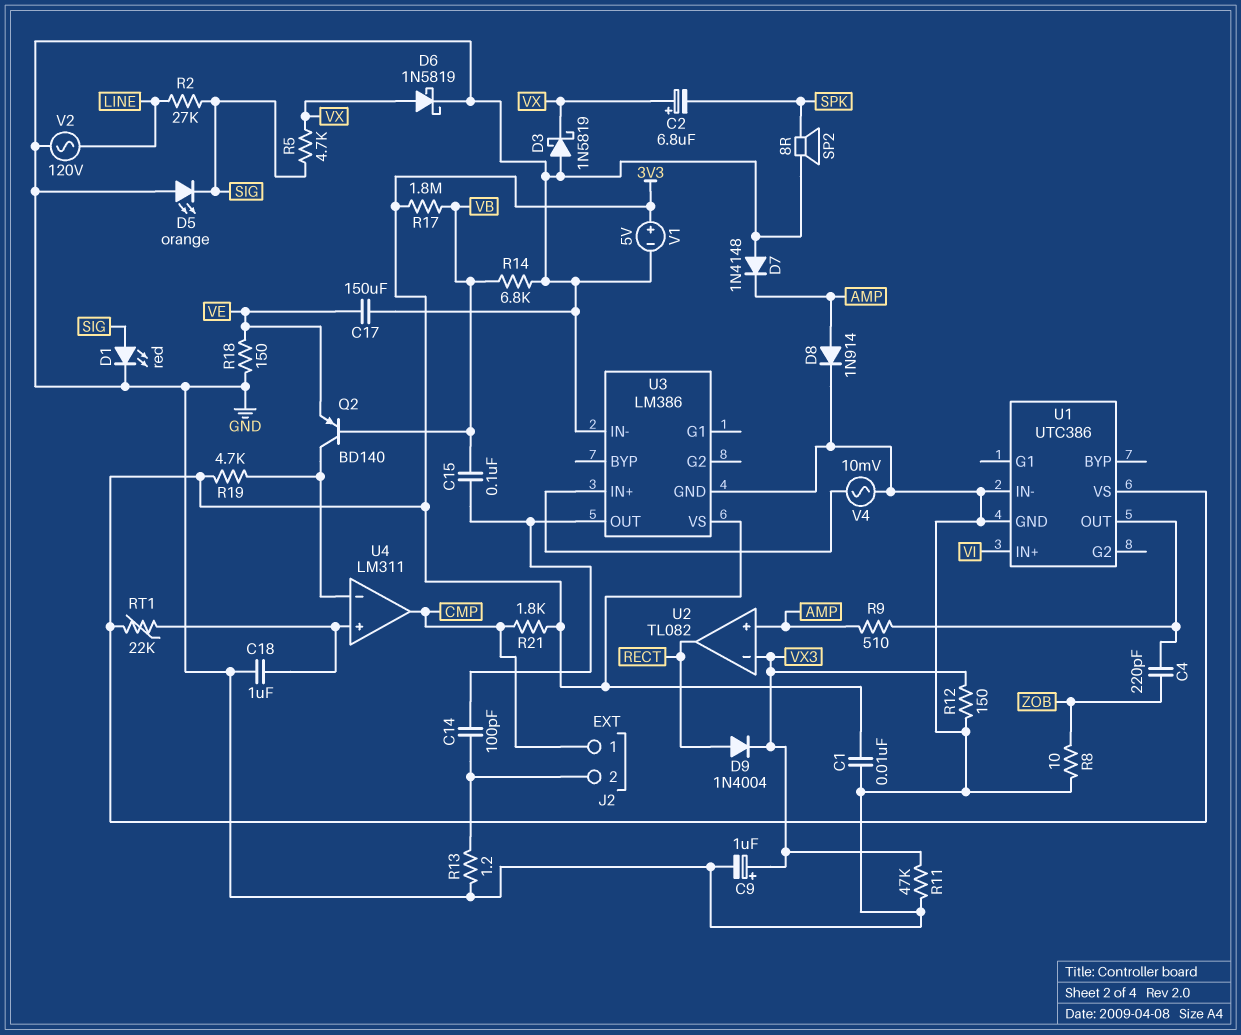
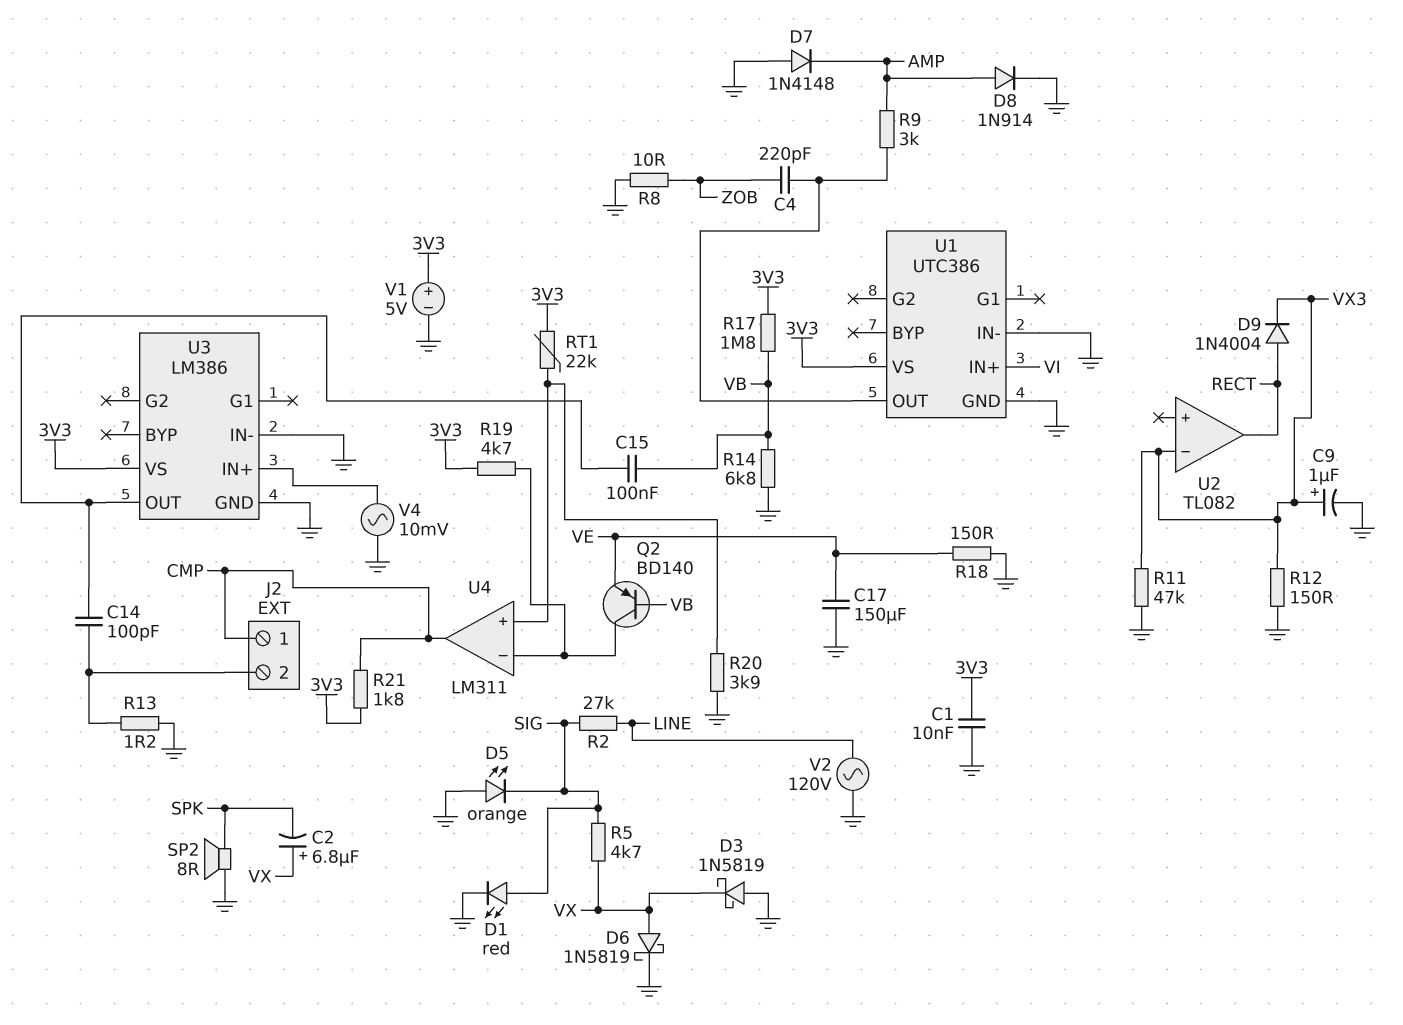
C18: 1uF (GND, U4/in+) -> none
R9: 510 (AMP, U1/OUT) -> 3k (AMP, U1/OUT)
R20: none -> 3.9k (GND, U4/in+)
U2 pin in+: AMP -> none

